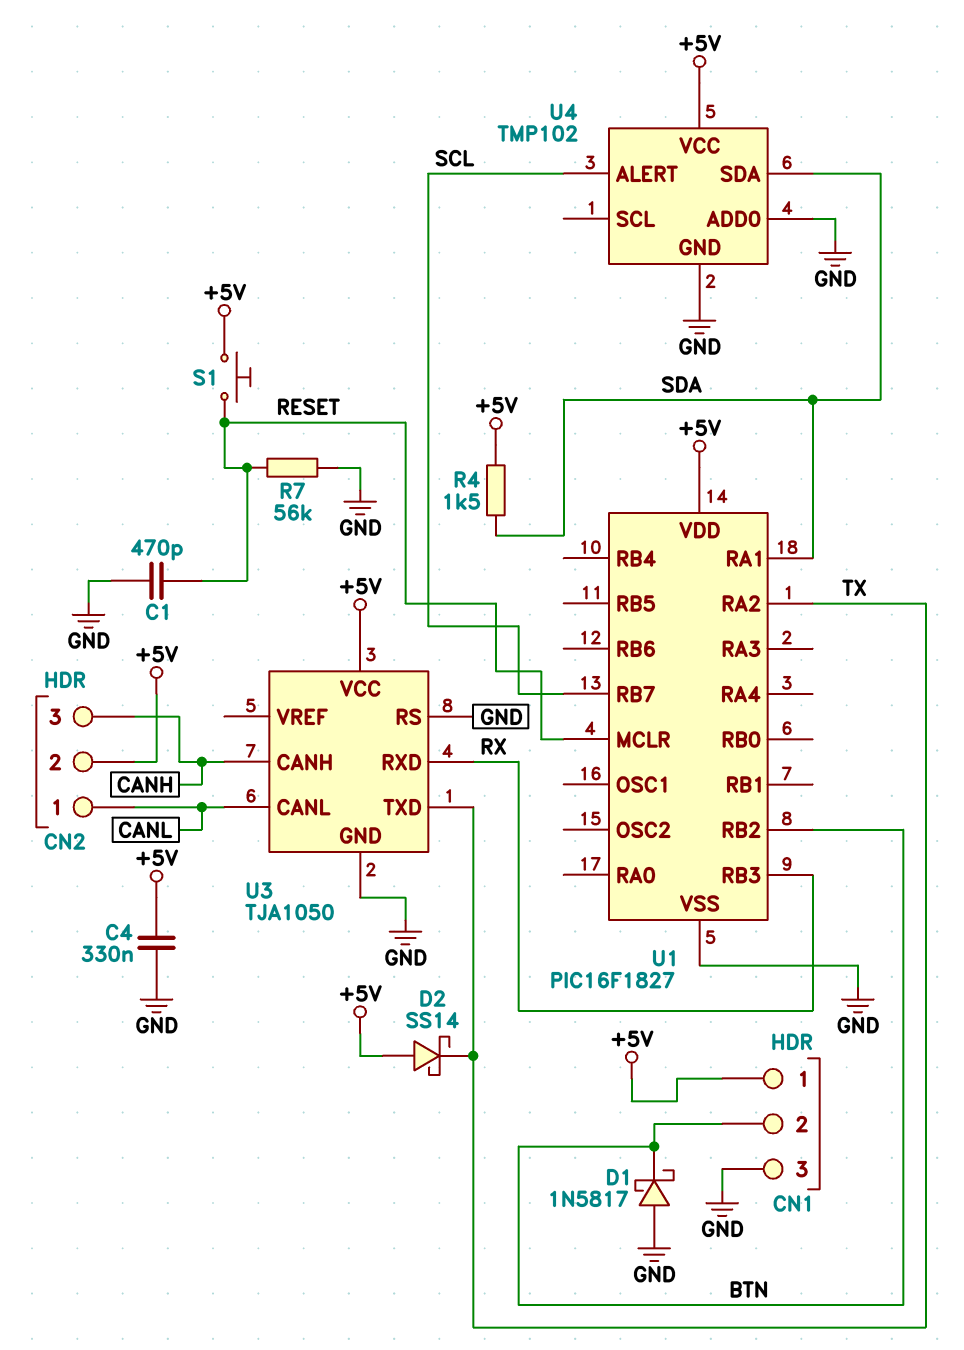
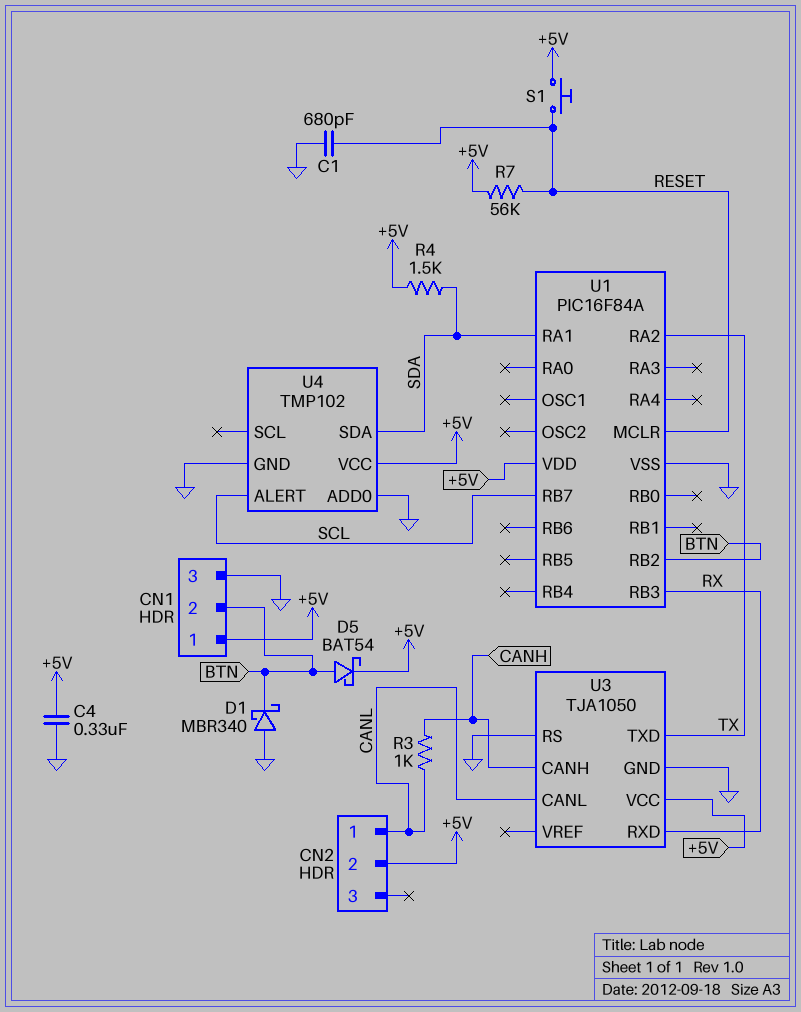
C1: 470pF (GND, RESET) -> 680pF (GND, RESET)
CN2 pin 3: CANH -> none
D1: schottky 1N5817 (A GND, K BTN) -> schottky MBR340 (A GND, K BTN)
D2: schottky SS14 (A +5V, K TX) -> none
D5: none -> schottky BAT54 (A BTN, K +5V)
R3: none -> 1k (CANH, CANL)
R7: 56k (GND, RESET) -> 56k (+5V, RESET)
U1: PIC16F1827 -> PIC16F84A

